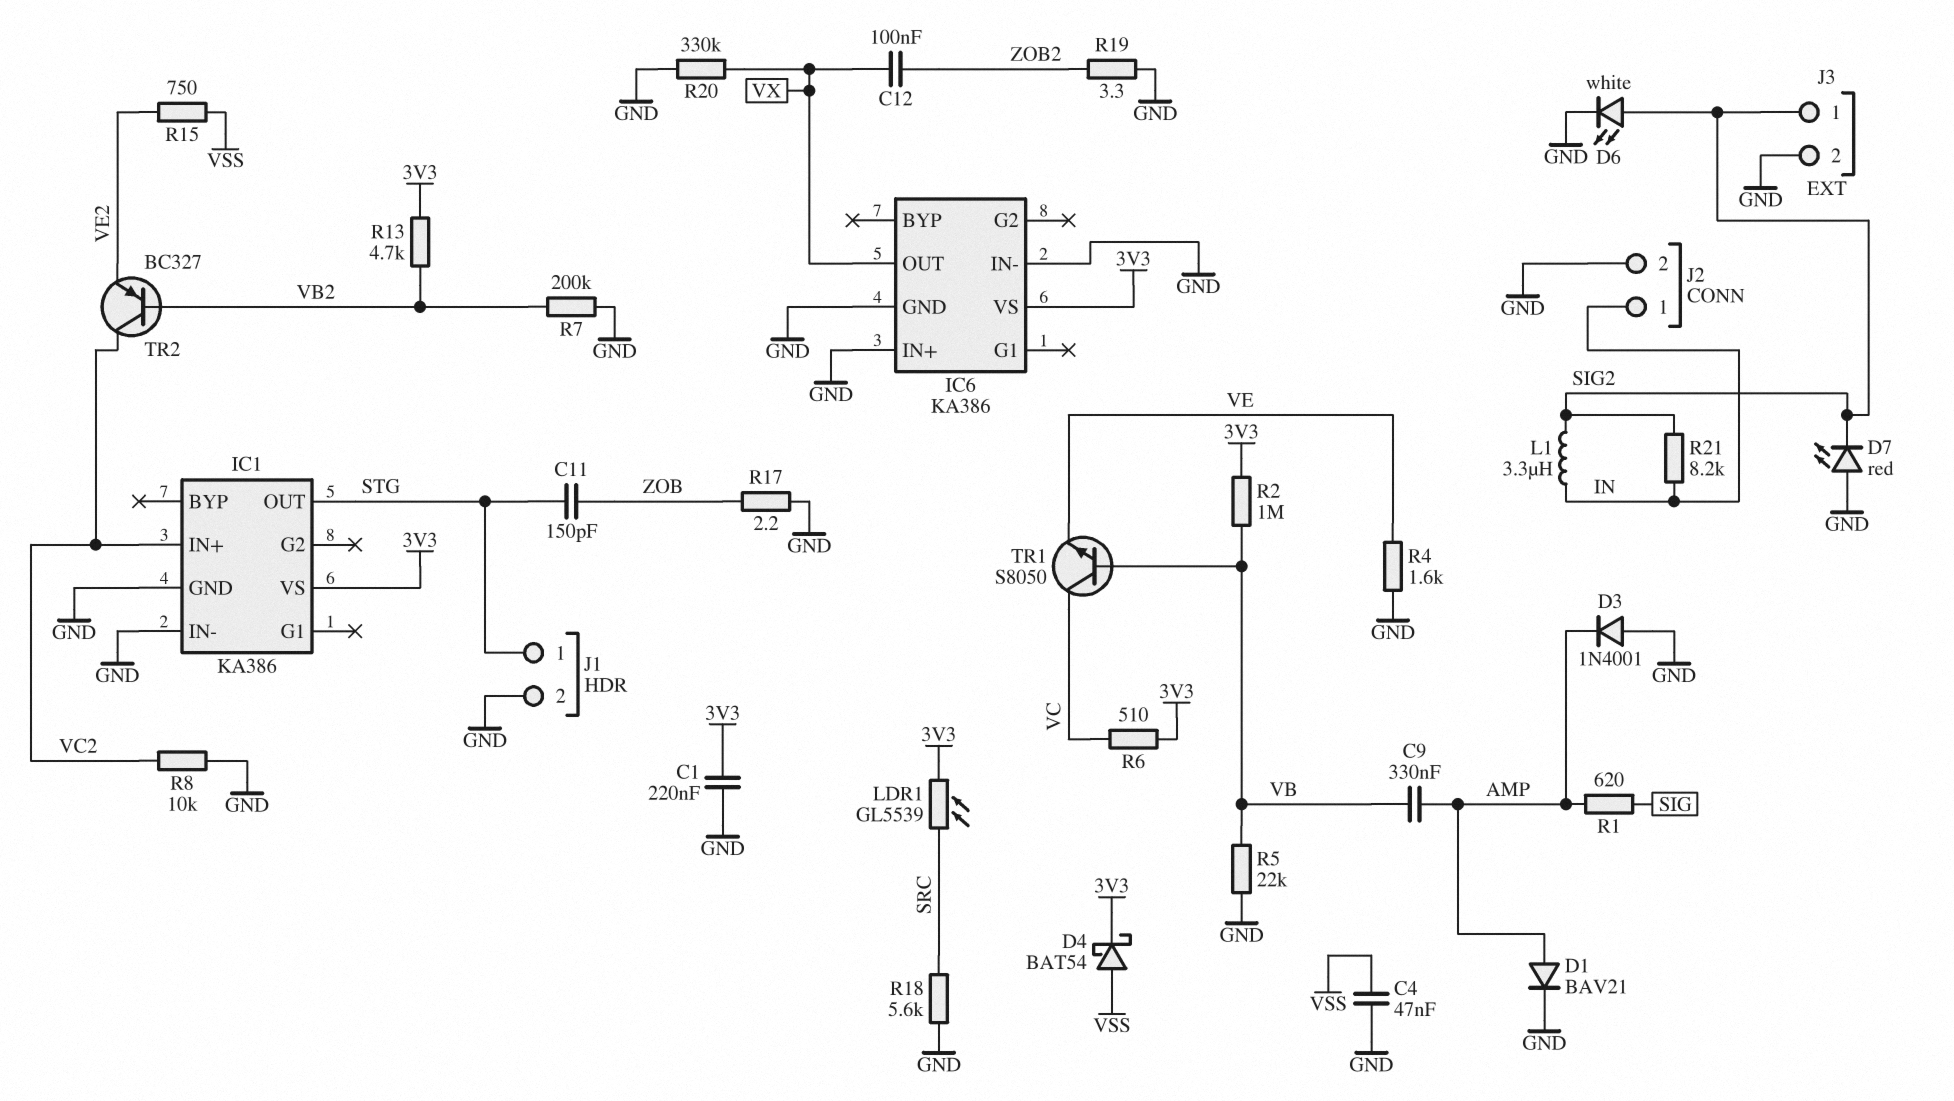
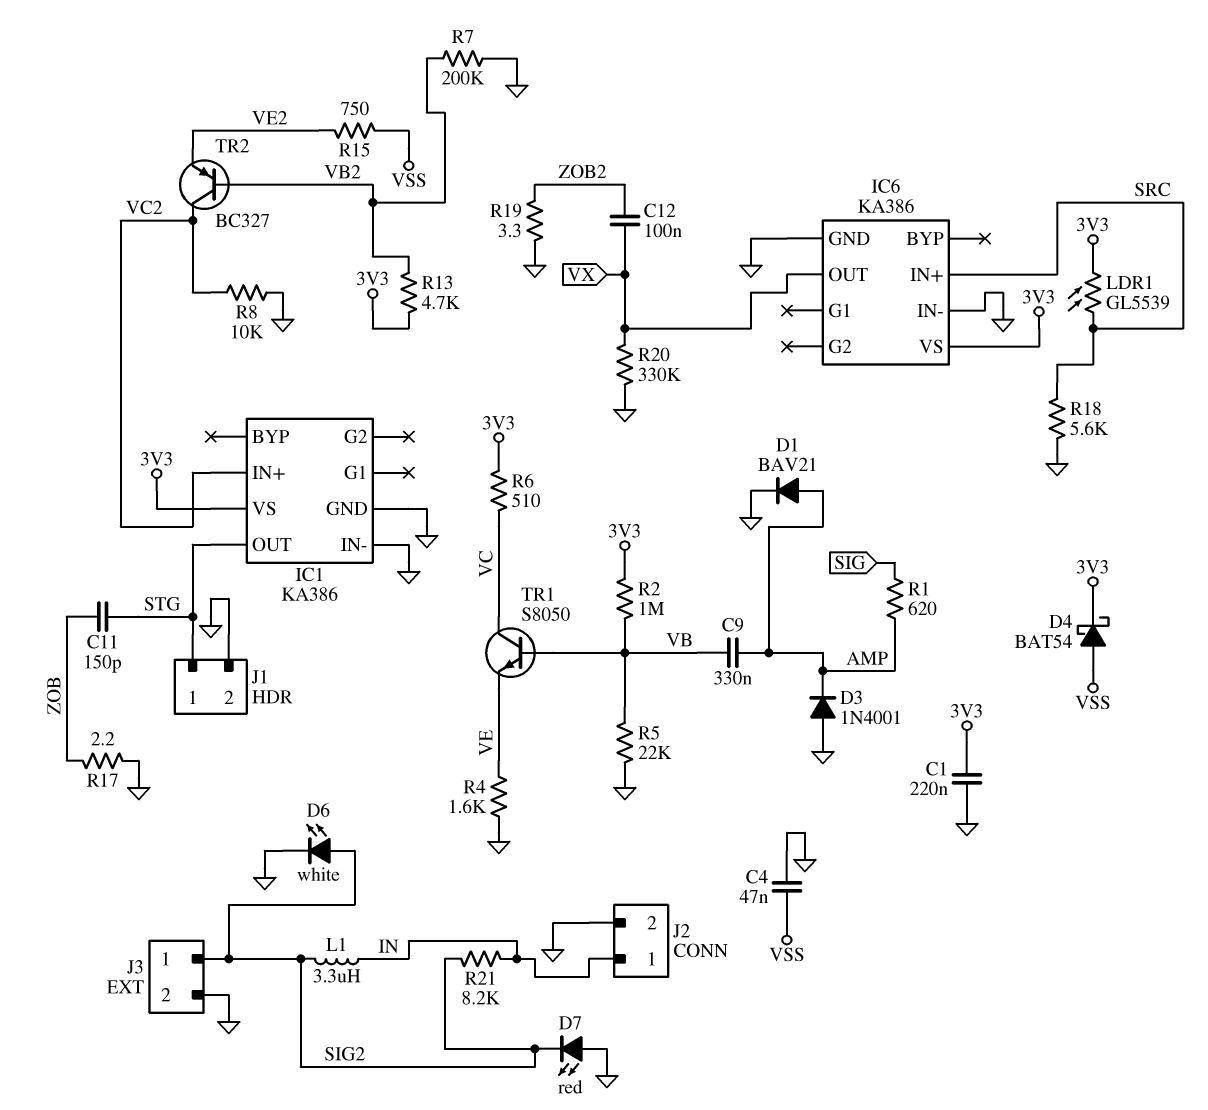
IC6 pin IN+: GND -> SRC

